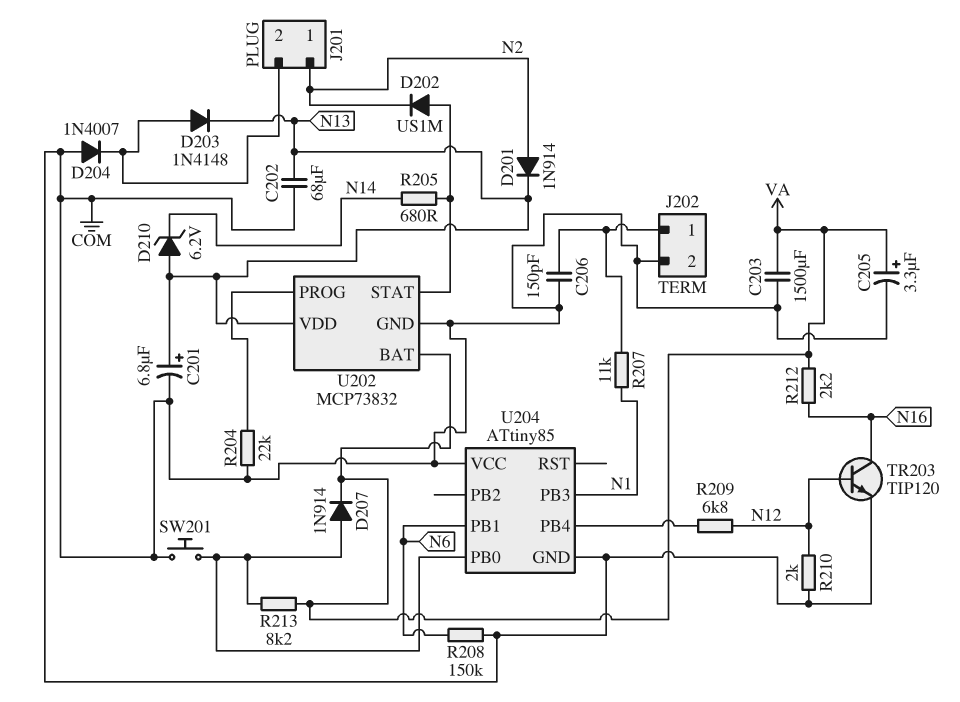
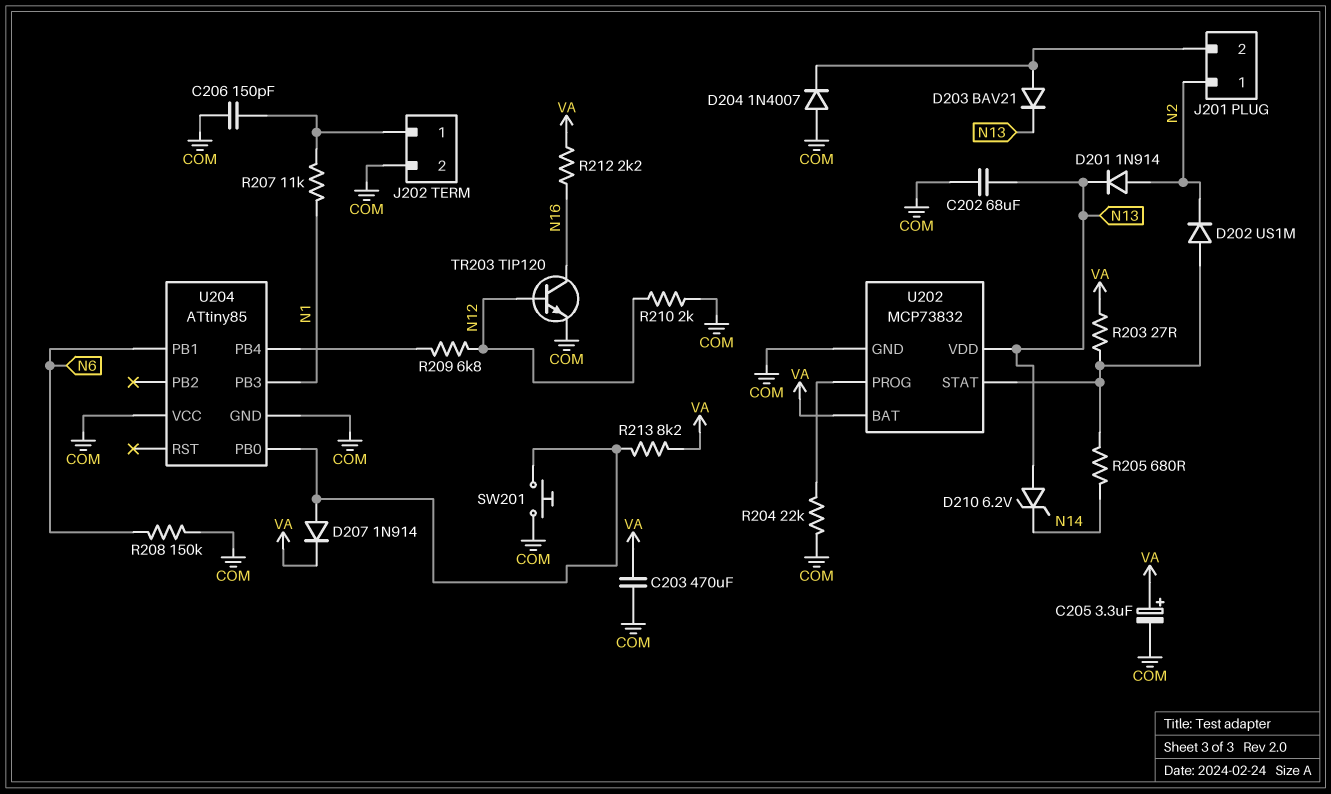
C201: 6.8uF (plus N13, minus COM) -> none
C203: 1500uF (COM, VA) -> 470uF (COM, VA)
D203: diode 1N4148 (A J201/2, K N13) -> diode BAV21 (A J201/2, K N13)
R203: none -> 27 (U202/STAT, VA)

